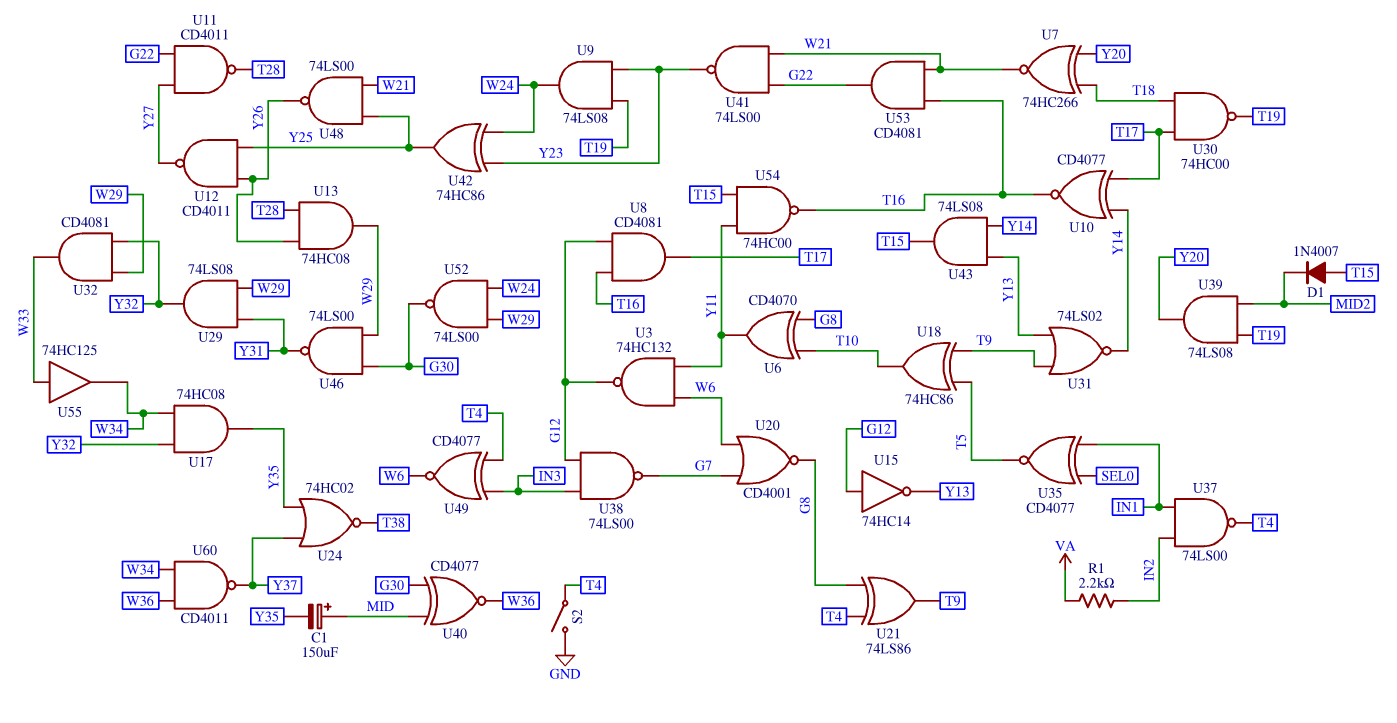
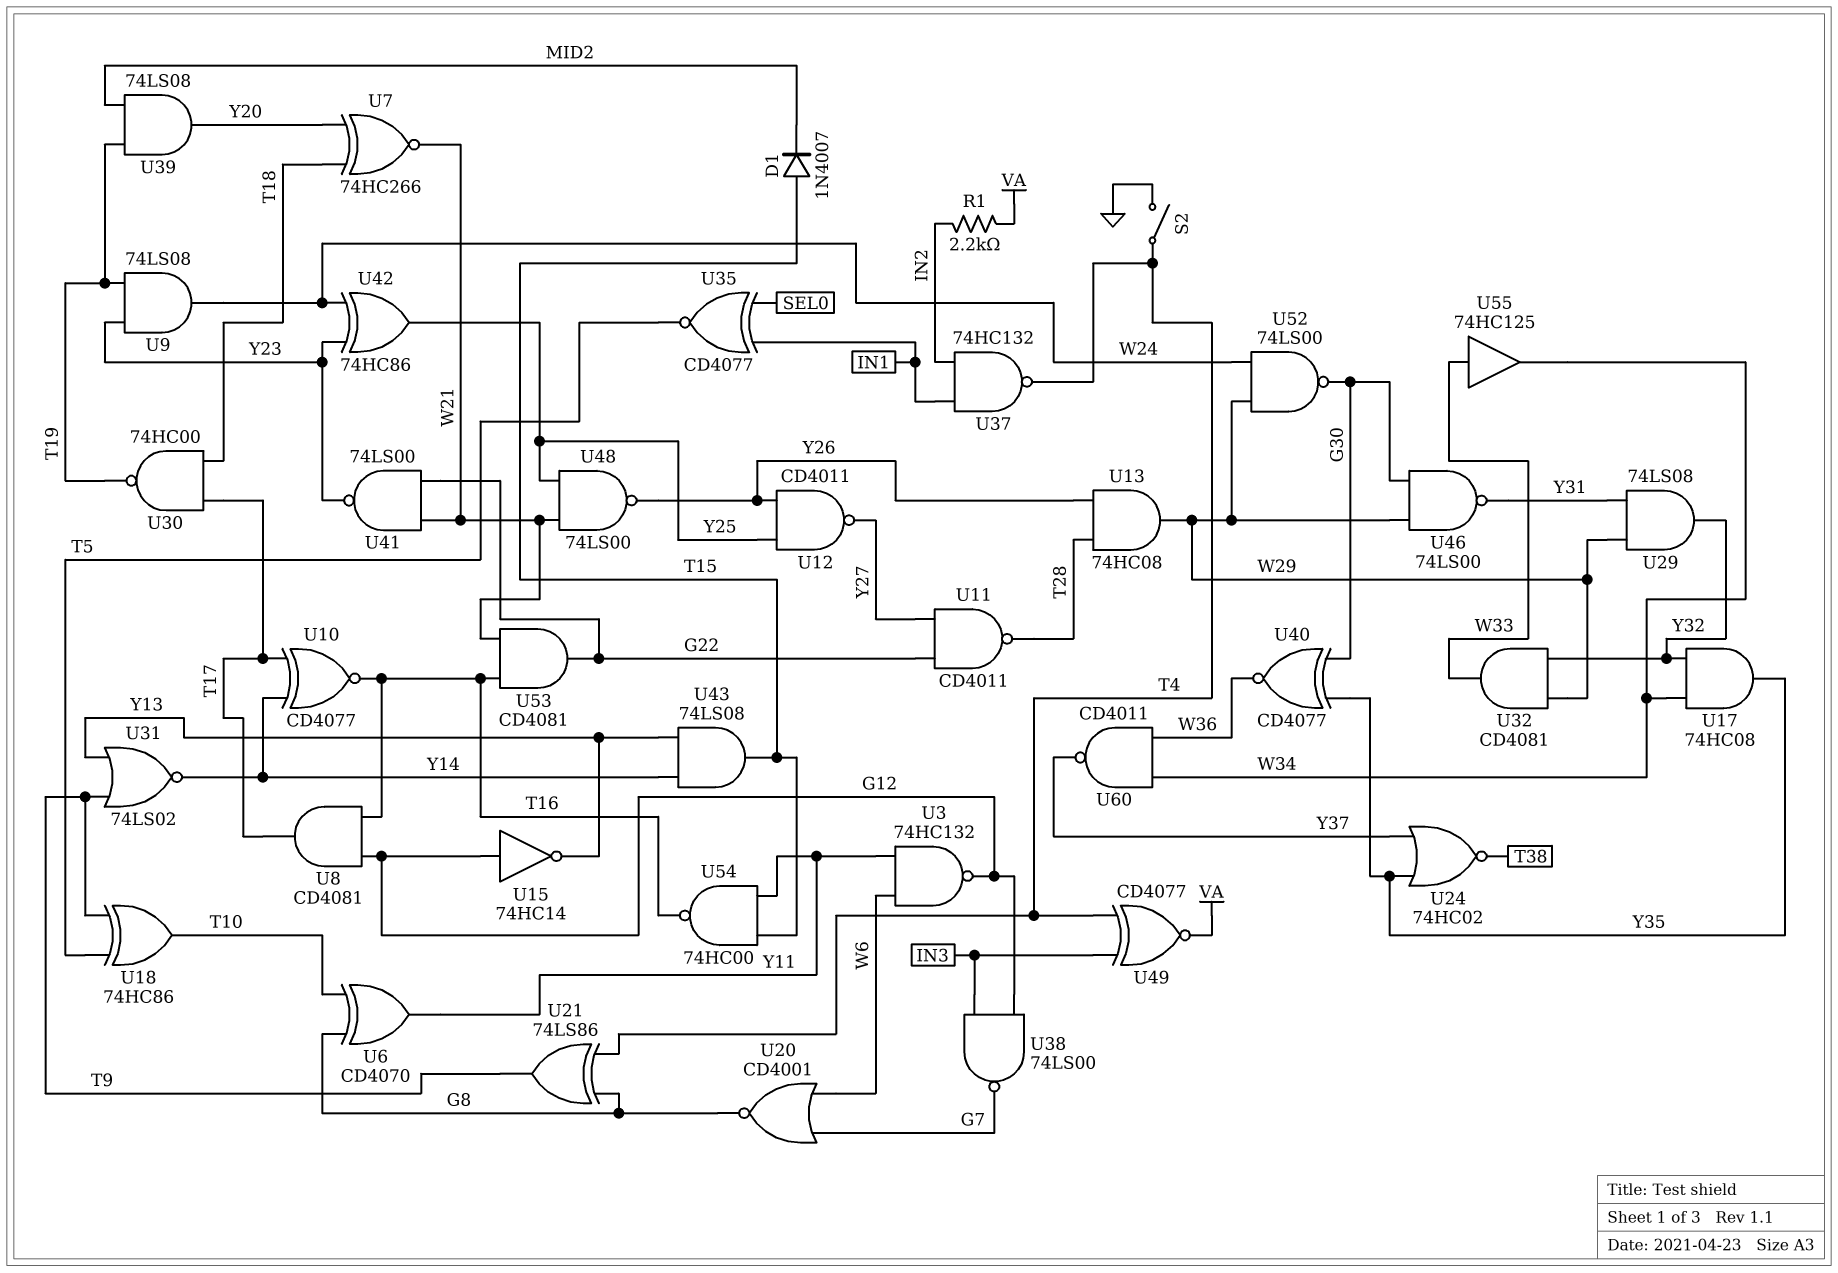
C1: 150uF (plus MID, minus Y35) -> none
U37: NAND 74LS00 (in IN1, in IN2, out T4) -> NAND 74HC132 (in IN1, in IN2, out T4)
U40: XNOR CD4077 (in G30, in MID, out W36) -> XNOR CD4077 (in G30, in Y35, out W36)
U49: XNOR CD4077 (in IN3, in T4, out W6) -> XNOR CD4077 (in IN3, in T4, out VA)

